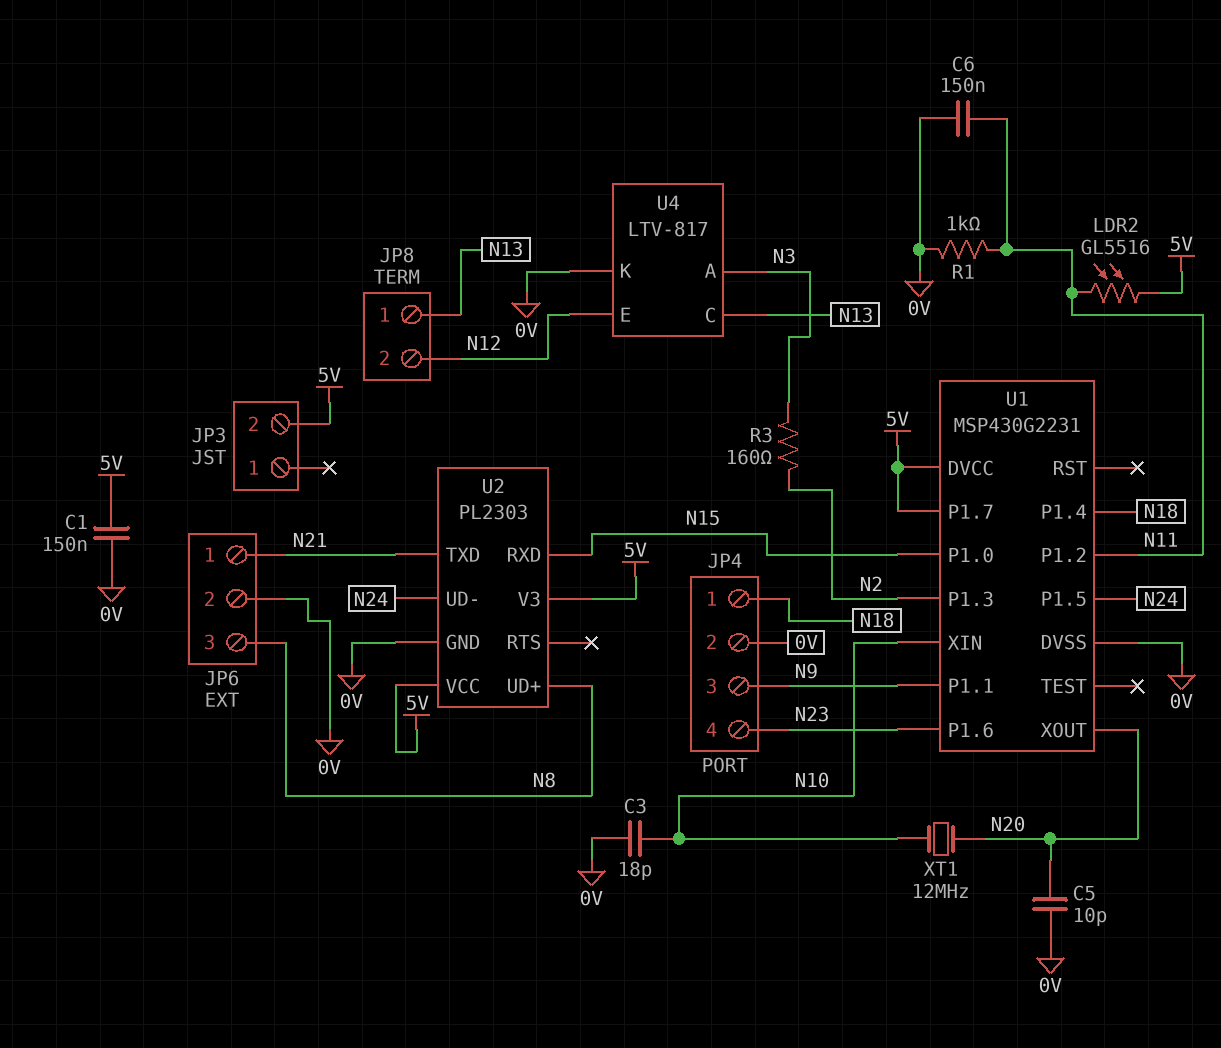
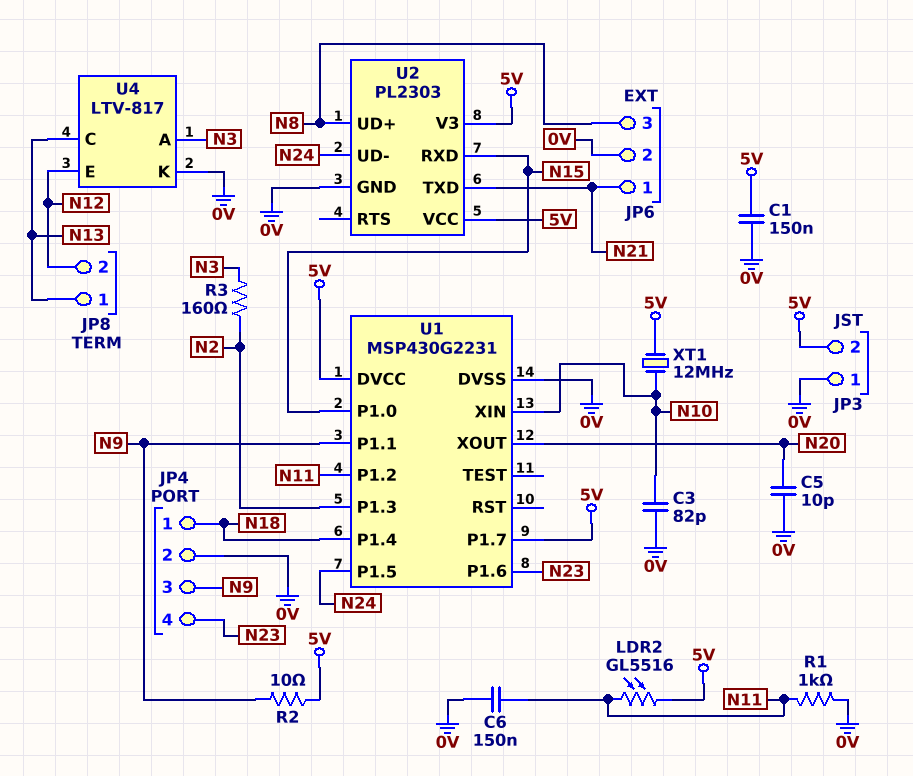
C3: 18pF (0V, N10) -> 82pF (0V, N10)
JP3 pin 1: none -> 0V
R2: none -> 10 (5V, N9)
XT1: 12MHz (N10, N20) -> 12MHz (5V, N10)

